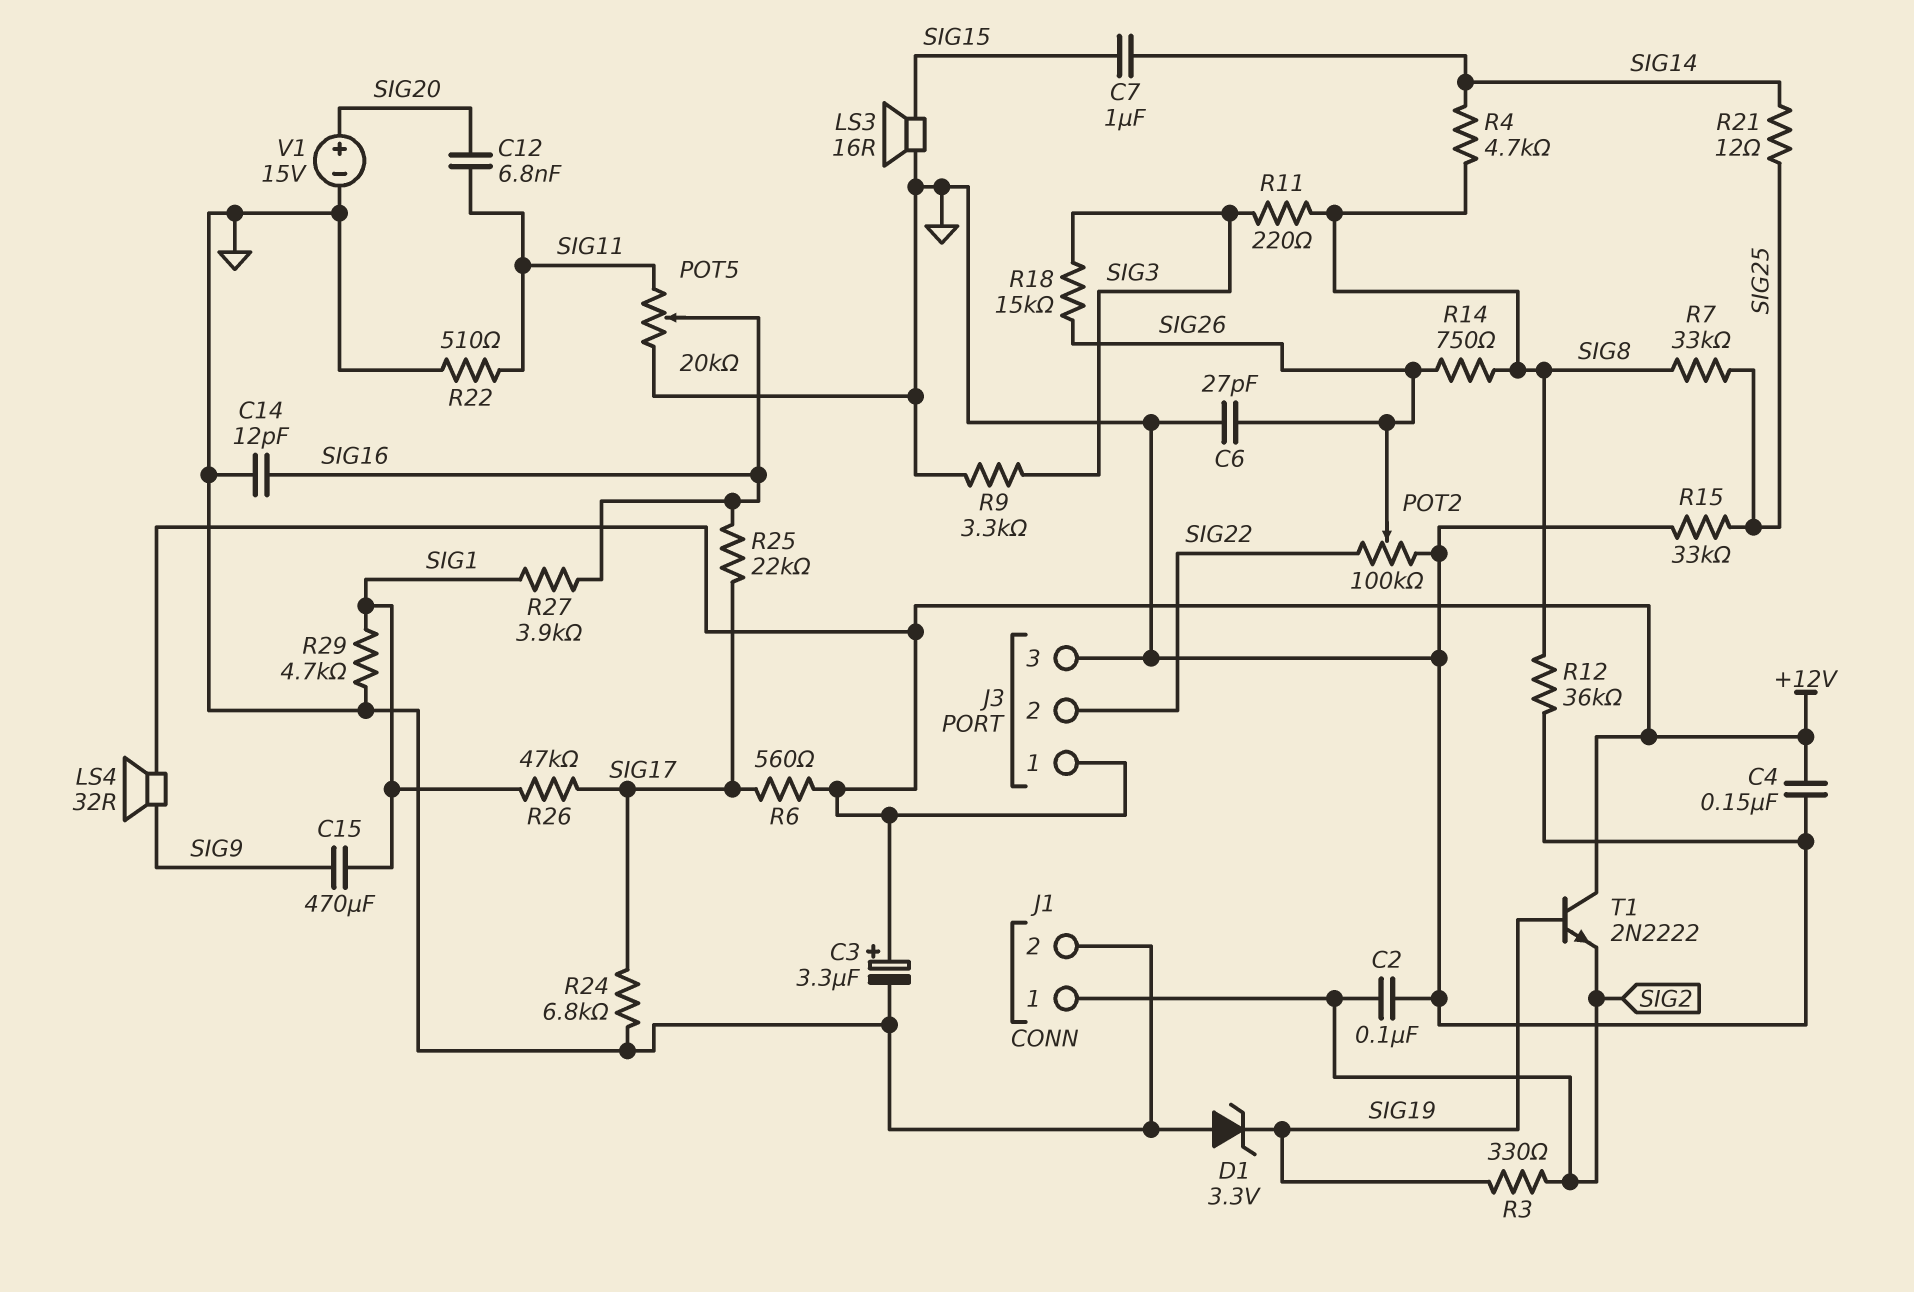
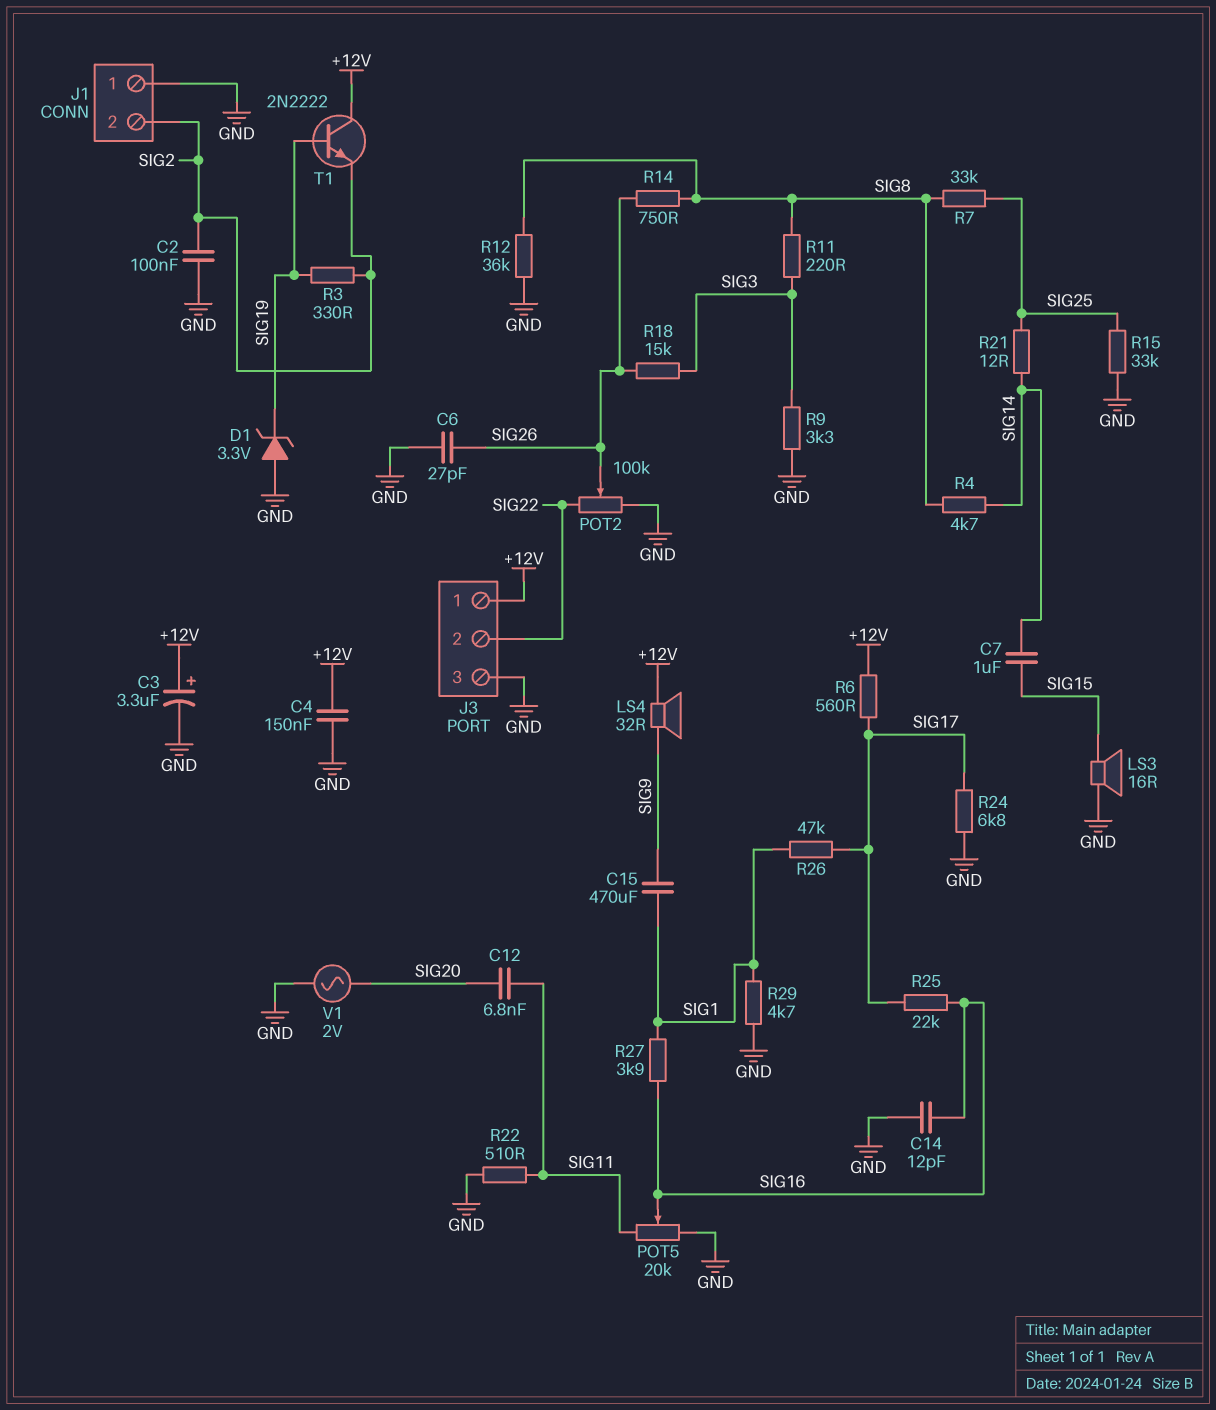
J1 pin 1: SIG2 -> GND
J1 pin 2: GND -> SIG2
V1: 15V (plus SIG20, minus GND) -> AC 2V (GND, SIG20)

